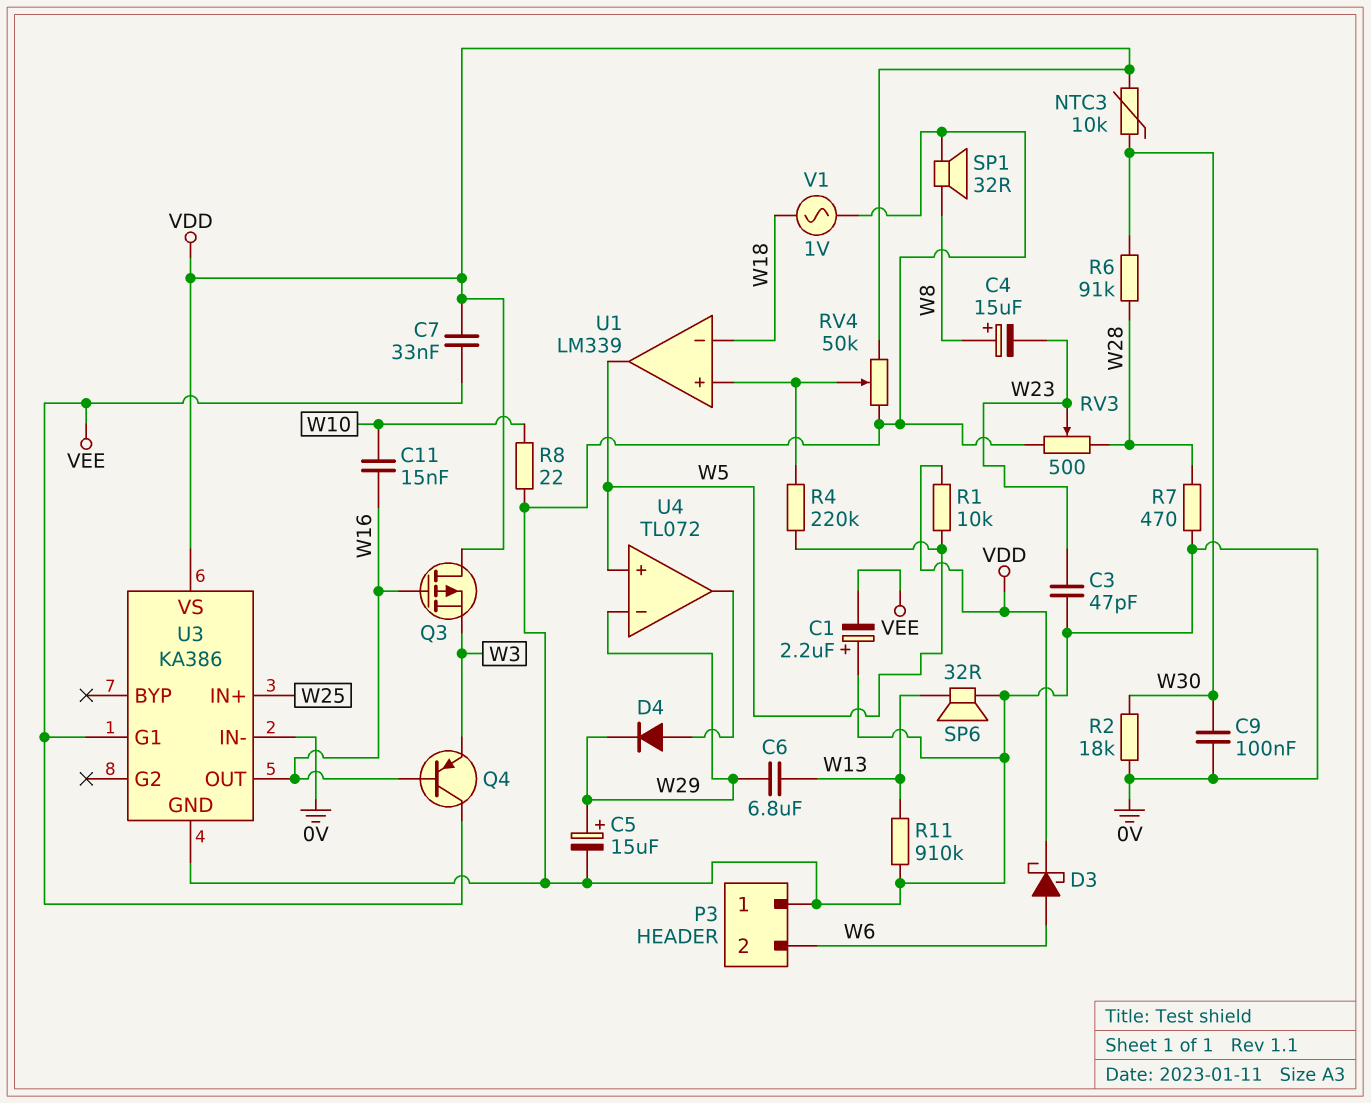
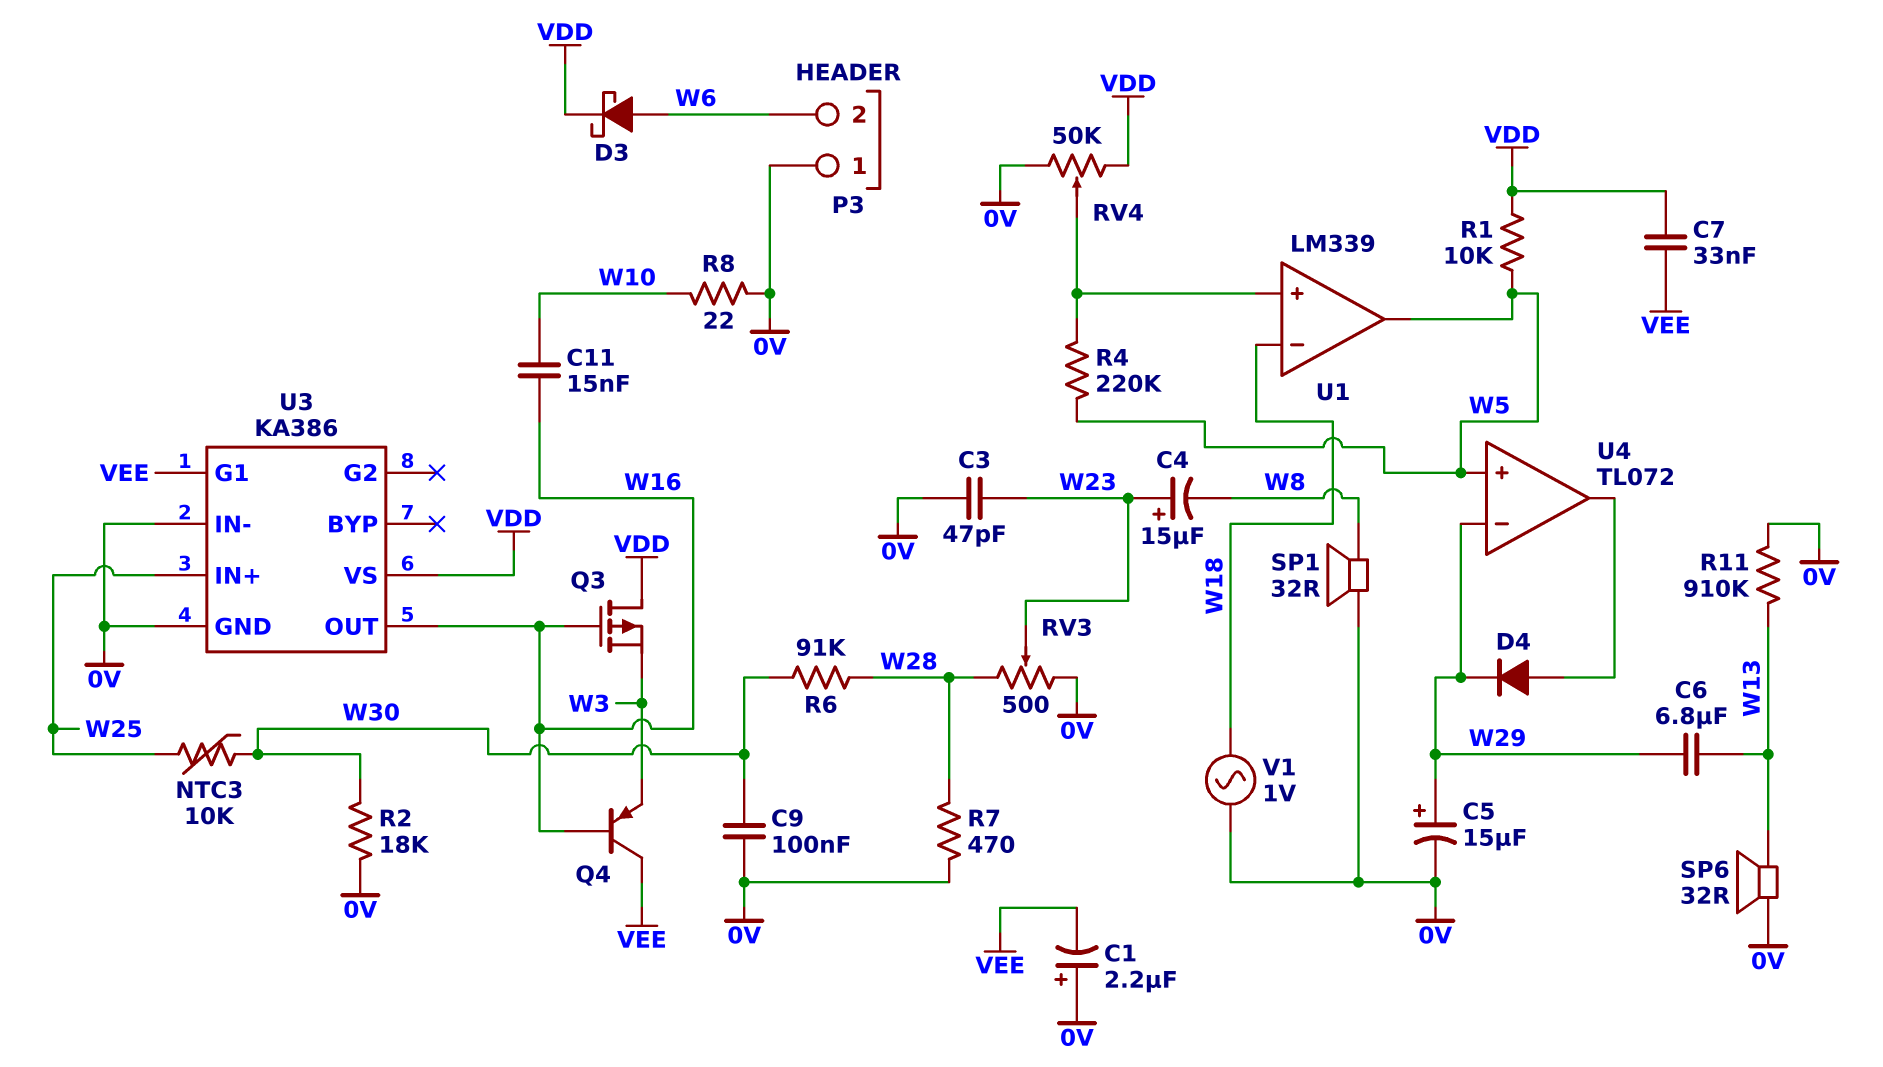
C4: 15uF (plus W8, minus W23) -> 15uF (plus W23, minus W8)
NTC3: 10k (VDD, W30) -> 10k (W25, W30)

